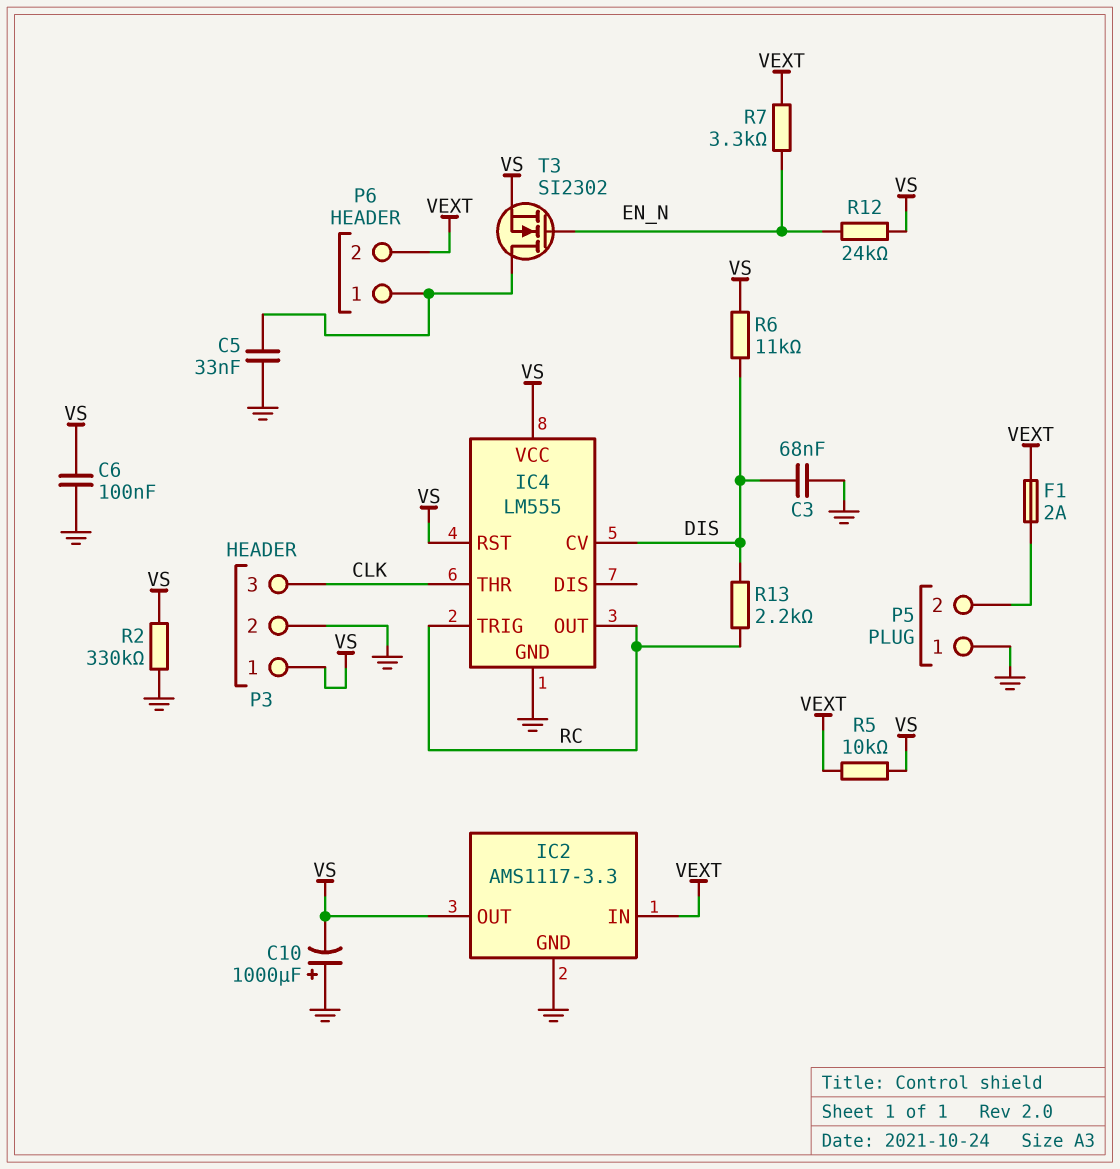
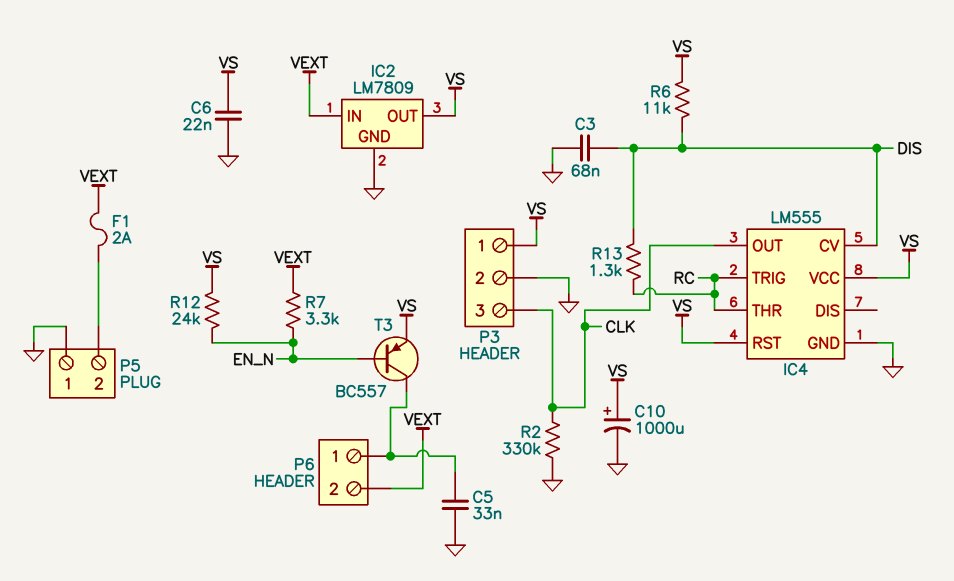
C6: 100nF (GND, VS) -> 22nF (GND, VS)
C10: 1000uF (plus GND, minus VS) -> 1000uF (plus VS, minus GND)
IC2: AMS1117-3.3 -> LM7809
IC4 pin OUT: RC -> CLK
IC4 pin THR: CLK -> RC
R2: 330k (GND, VS) -> 330k (CLK, GND)
R5: 10k (VEXT, VS) -> none
R13: 2.2k (DIS, RC) -> 1.3k (DIS, RC)
T3: NMOS SI2302 (G EN_N, D P6/1, S VS) -> PNP BC557 (B EN_N, C P6/1, E VS)

